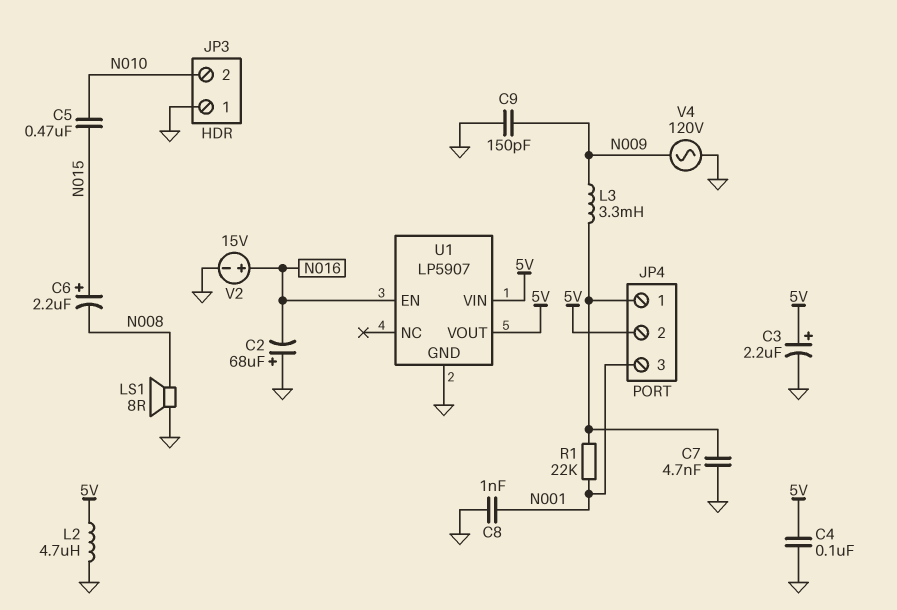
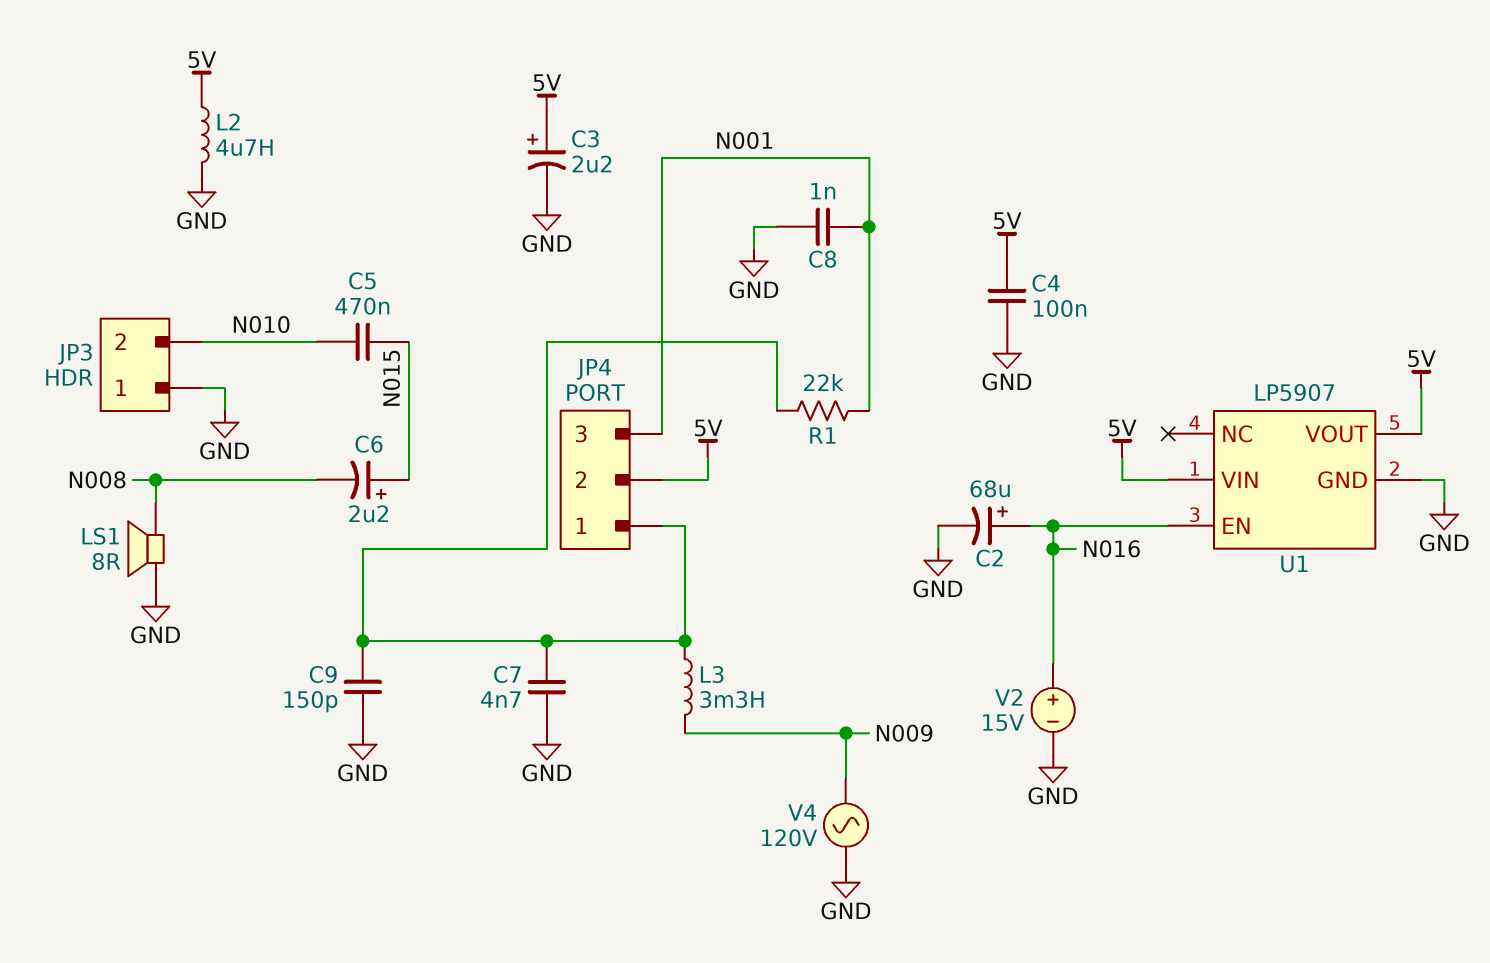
C2: 68uF (plus GND, minus N016) -> 68uF (plus N016, minus GND)
C9: 150pF (GND, N009) -> 150pF (GND, JP4/1)

